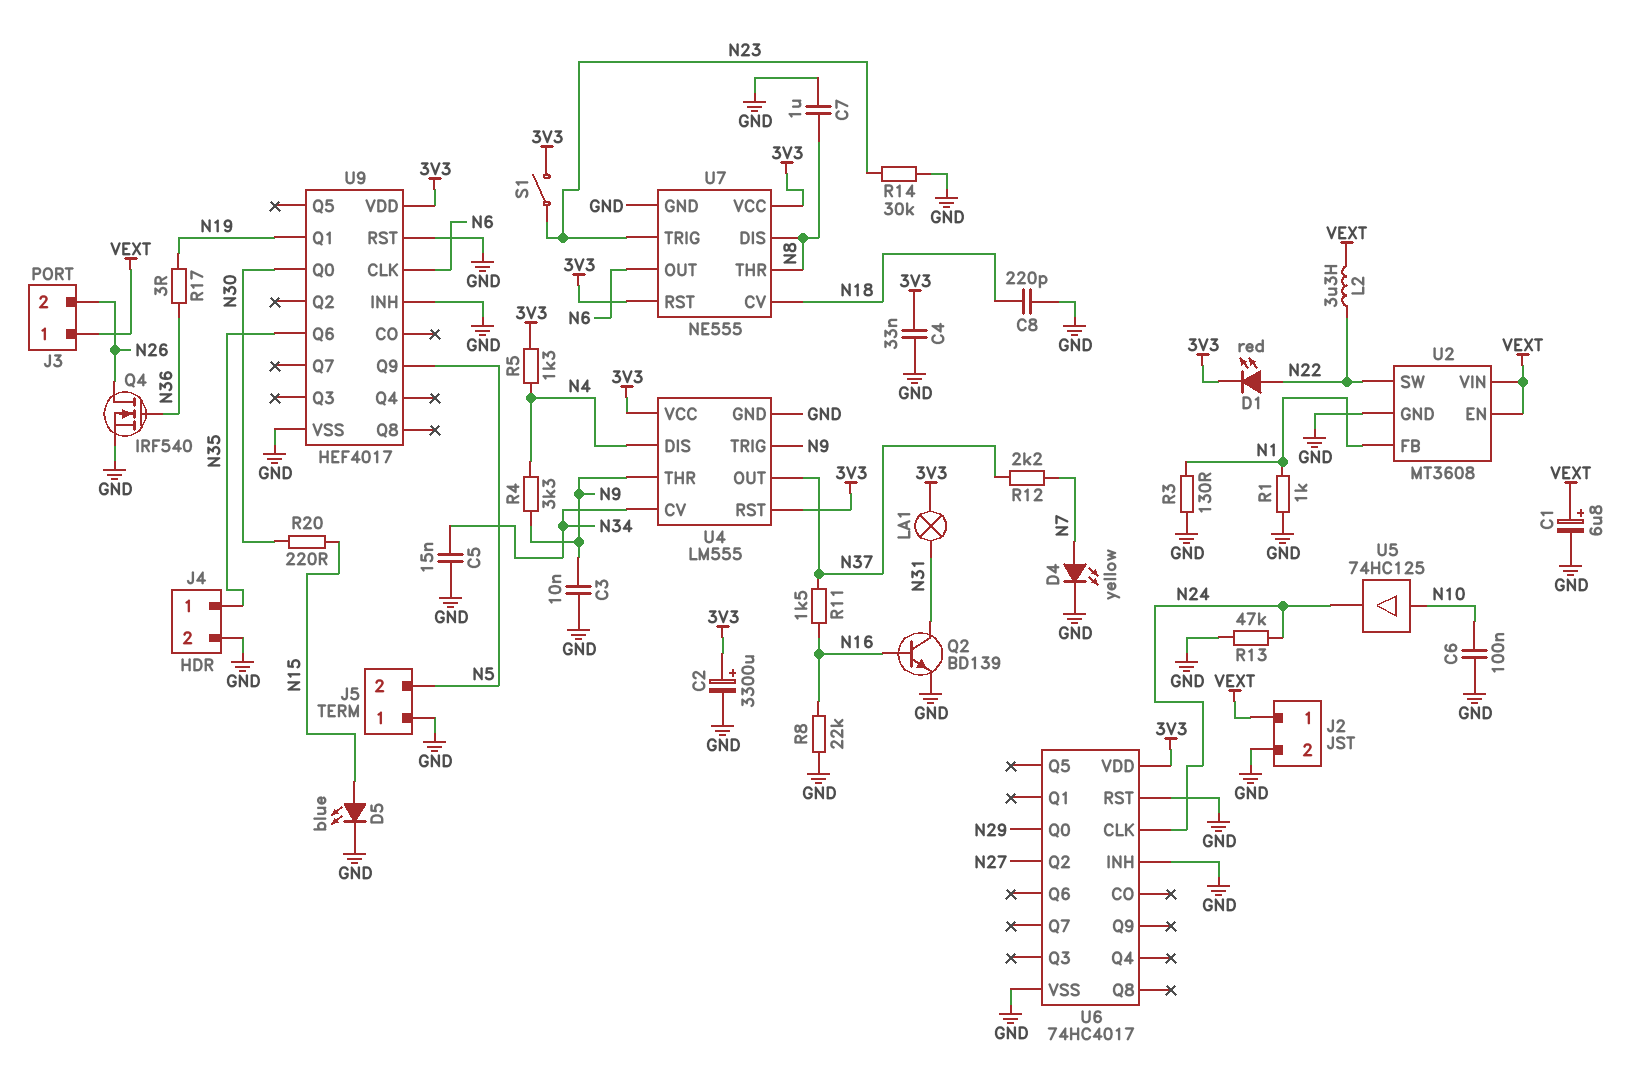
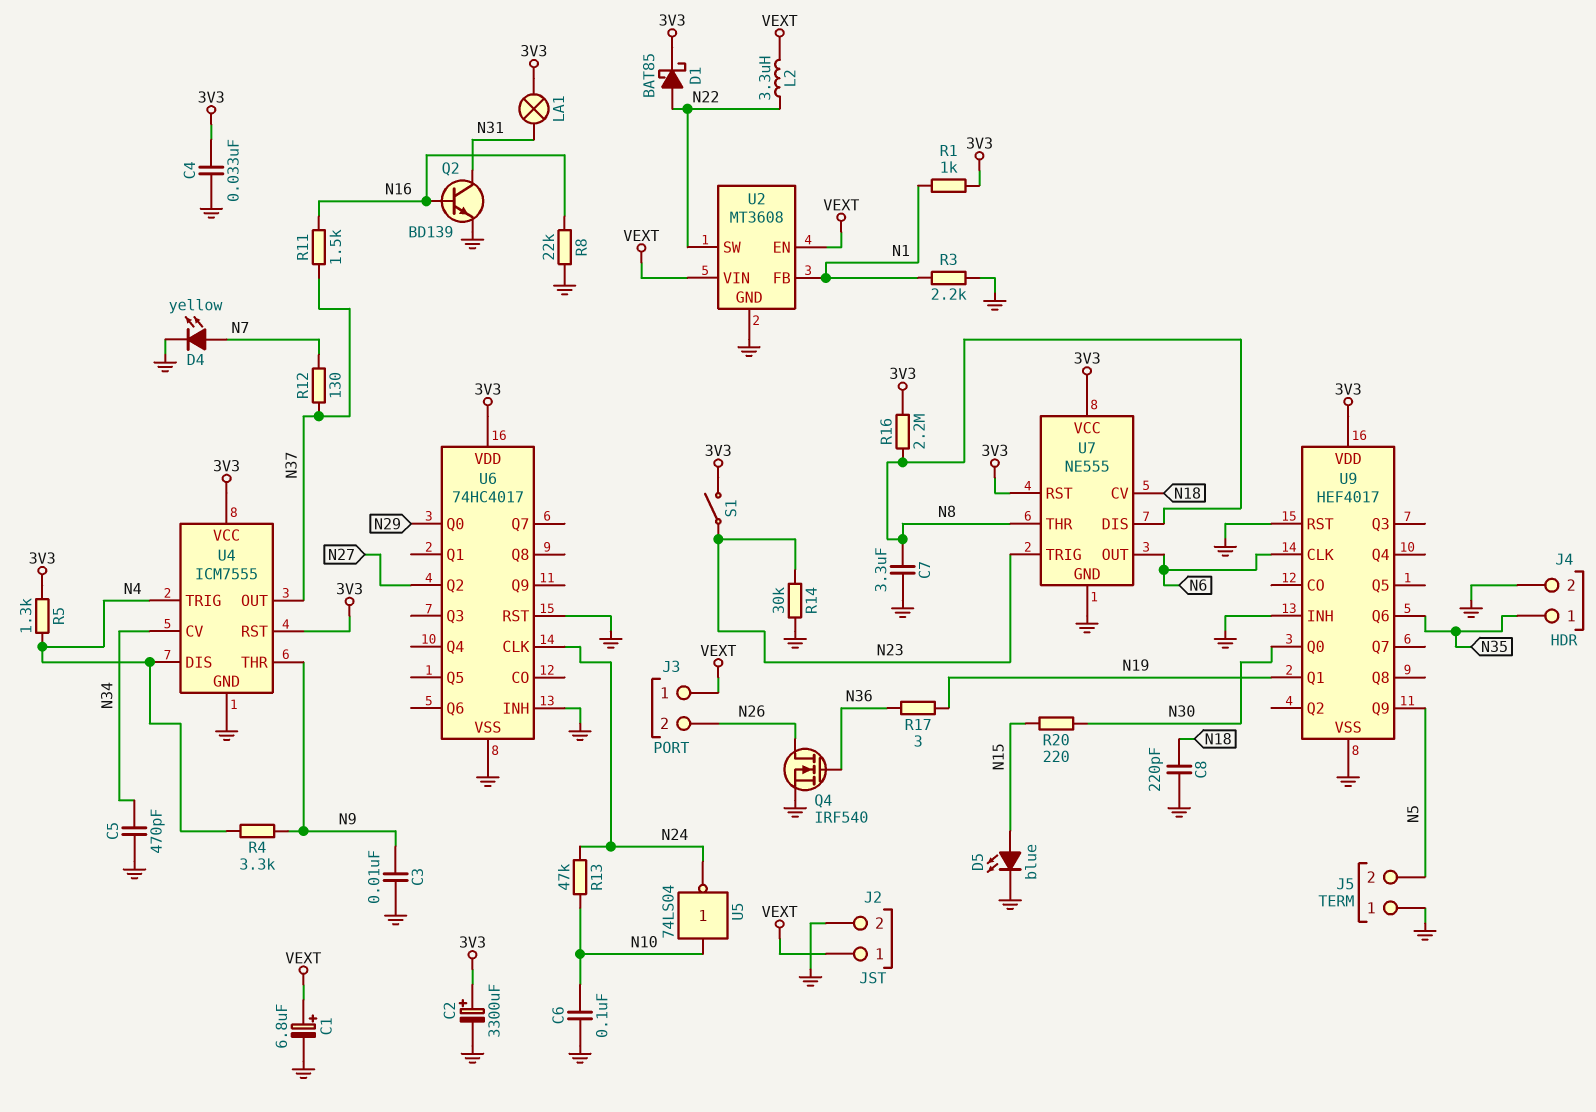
C5: 15nF (GND, N34) -> 470pF (GND, N34)
C7: 1uF (GND, N8) -> 3.3uF (GND, N8)
D1: LED red (A N22, K 3V3) -> schottky BAT85 (A N22, K 3V3)
R1: 1k (GND, N1) -> 1k (3V3, N1)
R3: 130 (GND, N1) -> 2.2k (GND, N1)
R12: 2.2k (N7, N37) -> 130 (N7, N37)
R13: 47k (GND, N24) -> 47k (N10, N24)
R16: none -> 2.2M (3V3, N8)
U4: LM555 -> ICM7555
U4 pin TRIG: N9 -> N4
U5: buffer 74HC125 (in N10, out N24) -> NOT 74LS04 (in N10, out N24)

